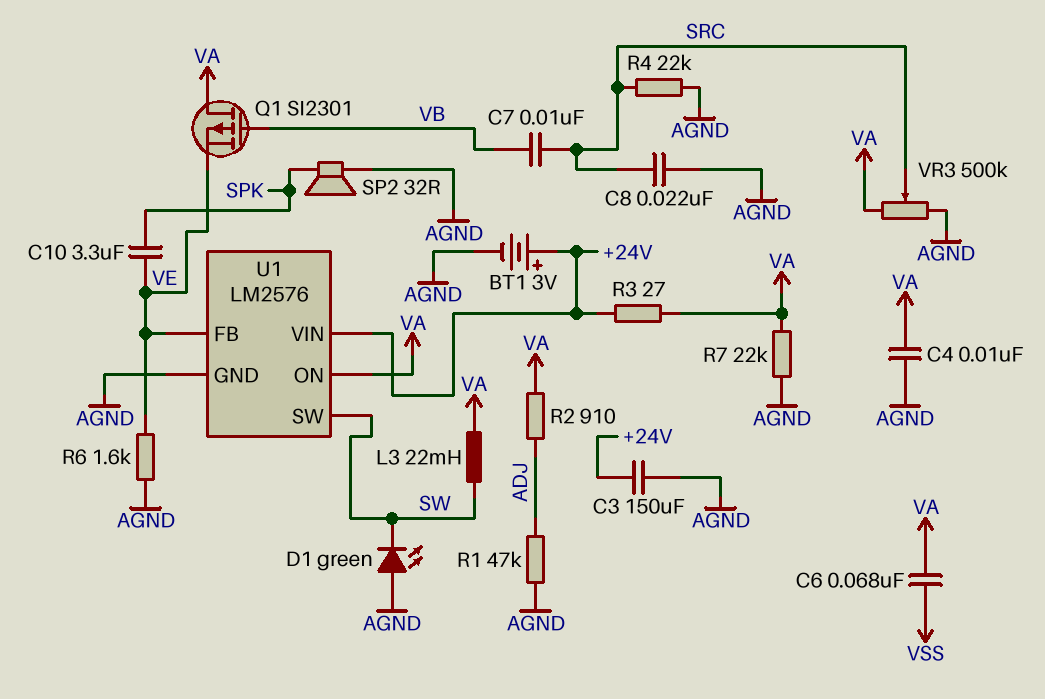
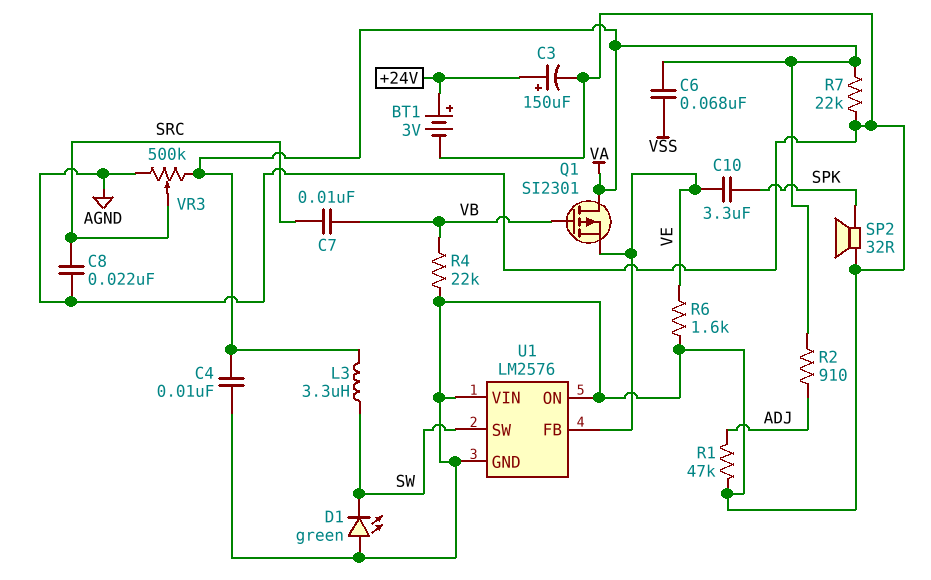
C3: 150uF (+24V, AGND) -> 150uF (plus +24V, minus AGND)
L3: 22mH (SW, VA) -> 3.3uH (SW, VA)
R3: 27 (+24V, VA) -> none
R4: 22k (AGND, SRC) -> 22k (AGND, VB)
U1 pin ON: VA -> AGND
U1 pin VIN: +24V -> AGND

